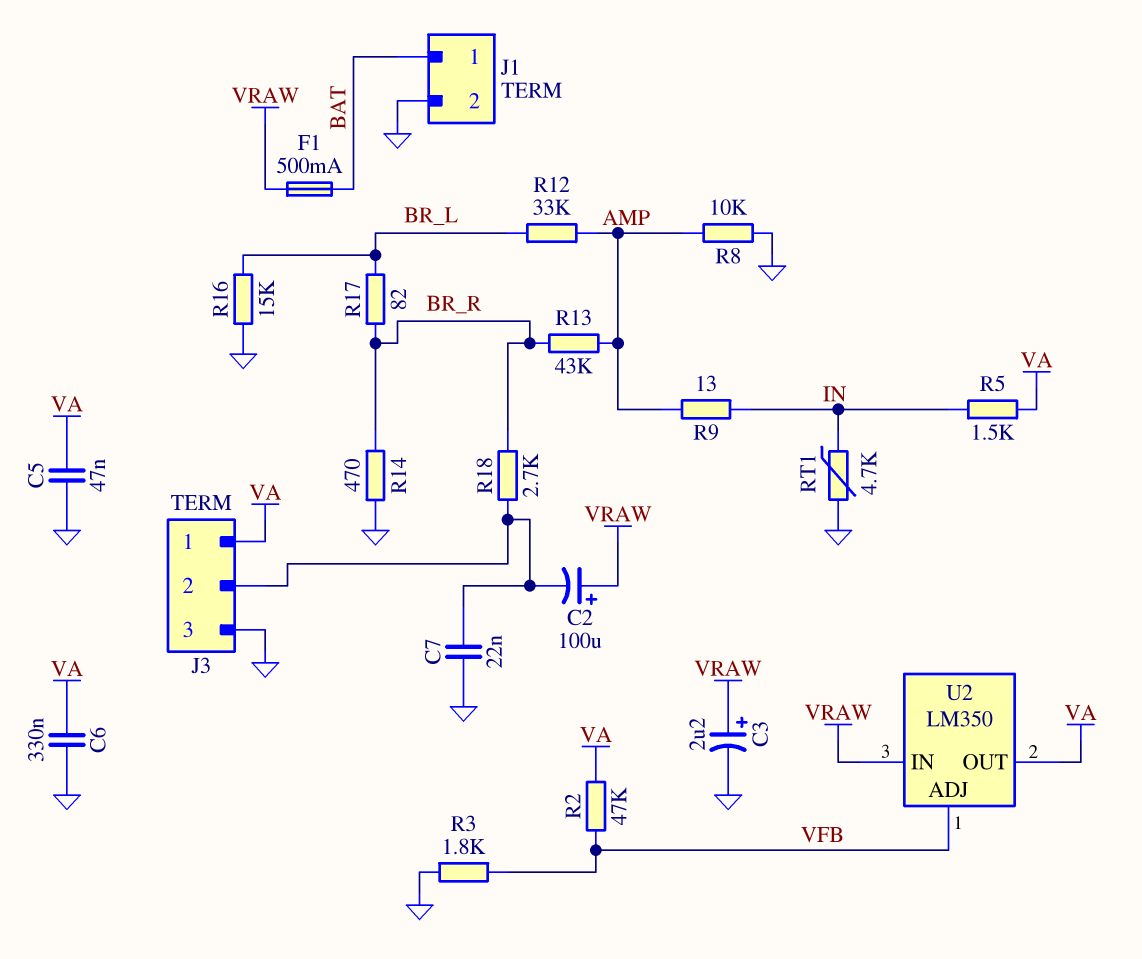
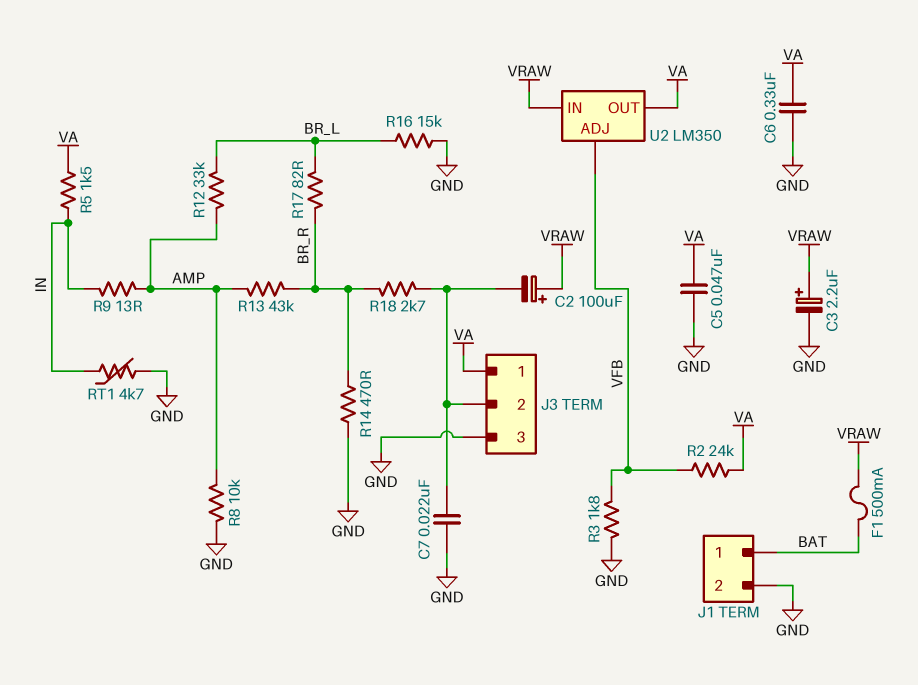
R2: 47k (VA, VFB) -> 24k (VA, VFB)

